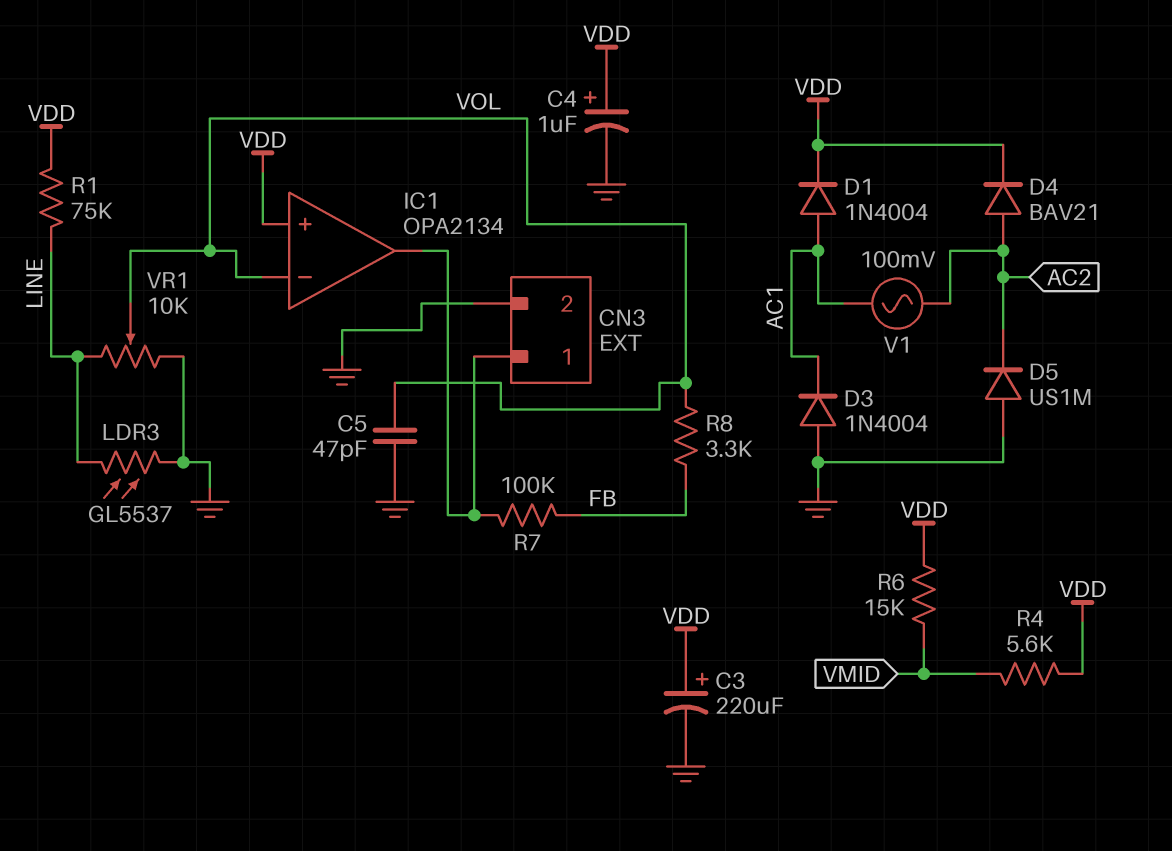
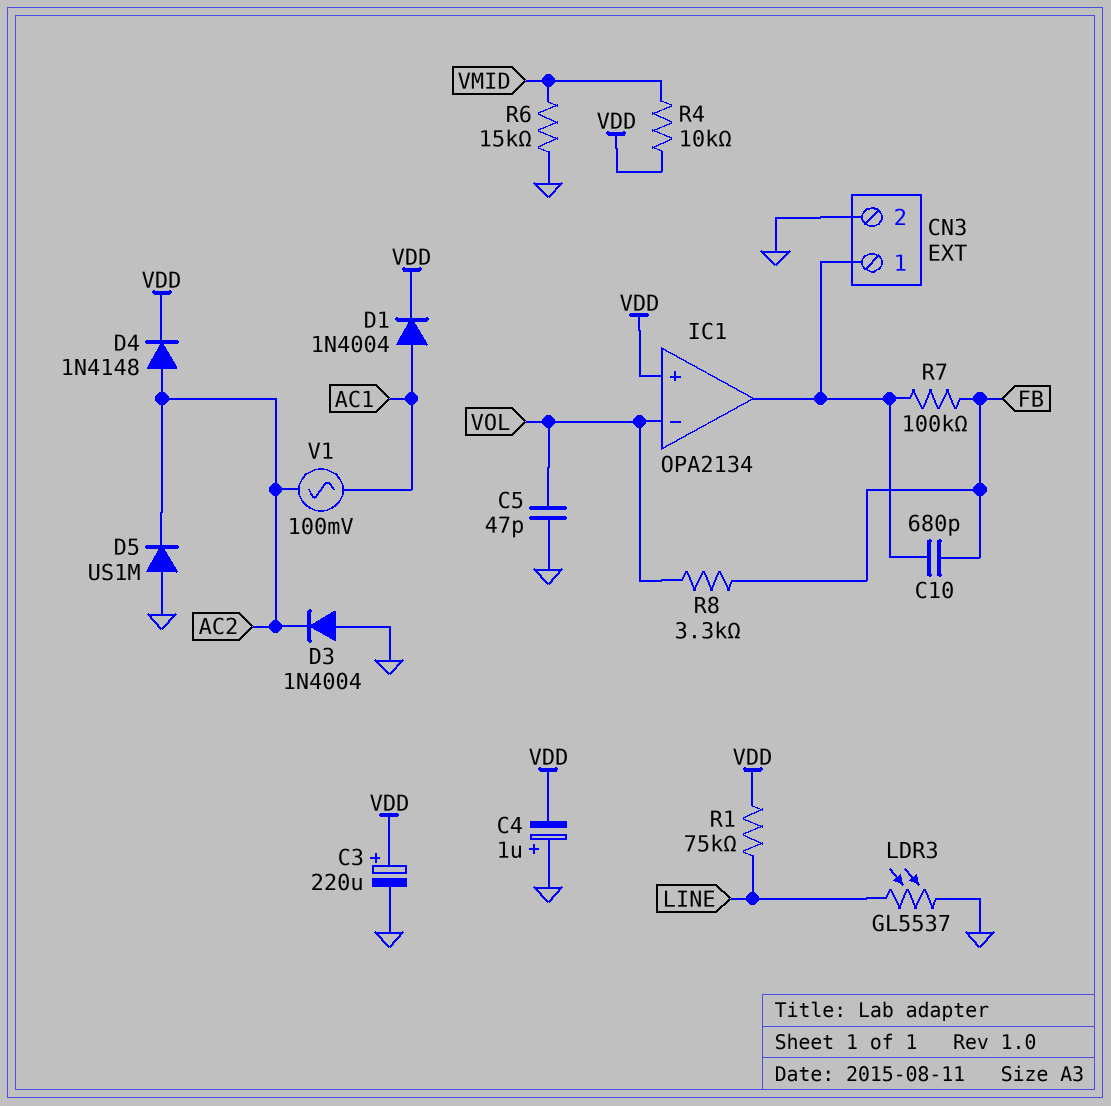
C4: 1uF (plus VDD, minus GND) -> 1uF (plus GND, minus VDD)
C10: none -> 680pF (CN3/1, FB)
D3: diode 1N4004 (A GND, K AC1) -> diode 1N4004 (A GND, K AC2)
D4: diode BAV21 (A AC2, K VDD) -> diode 1N4148 (A AC2, K VDD)
R4: 5.6k (VDD, VMID) -> 10k (VDD, VMID)
R6: 15k (VDD, VMID) -> 15k (GND, VMID)
VR1: 10k (GND, LINE, wiper VOL) -> none

